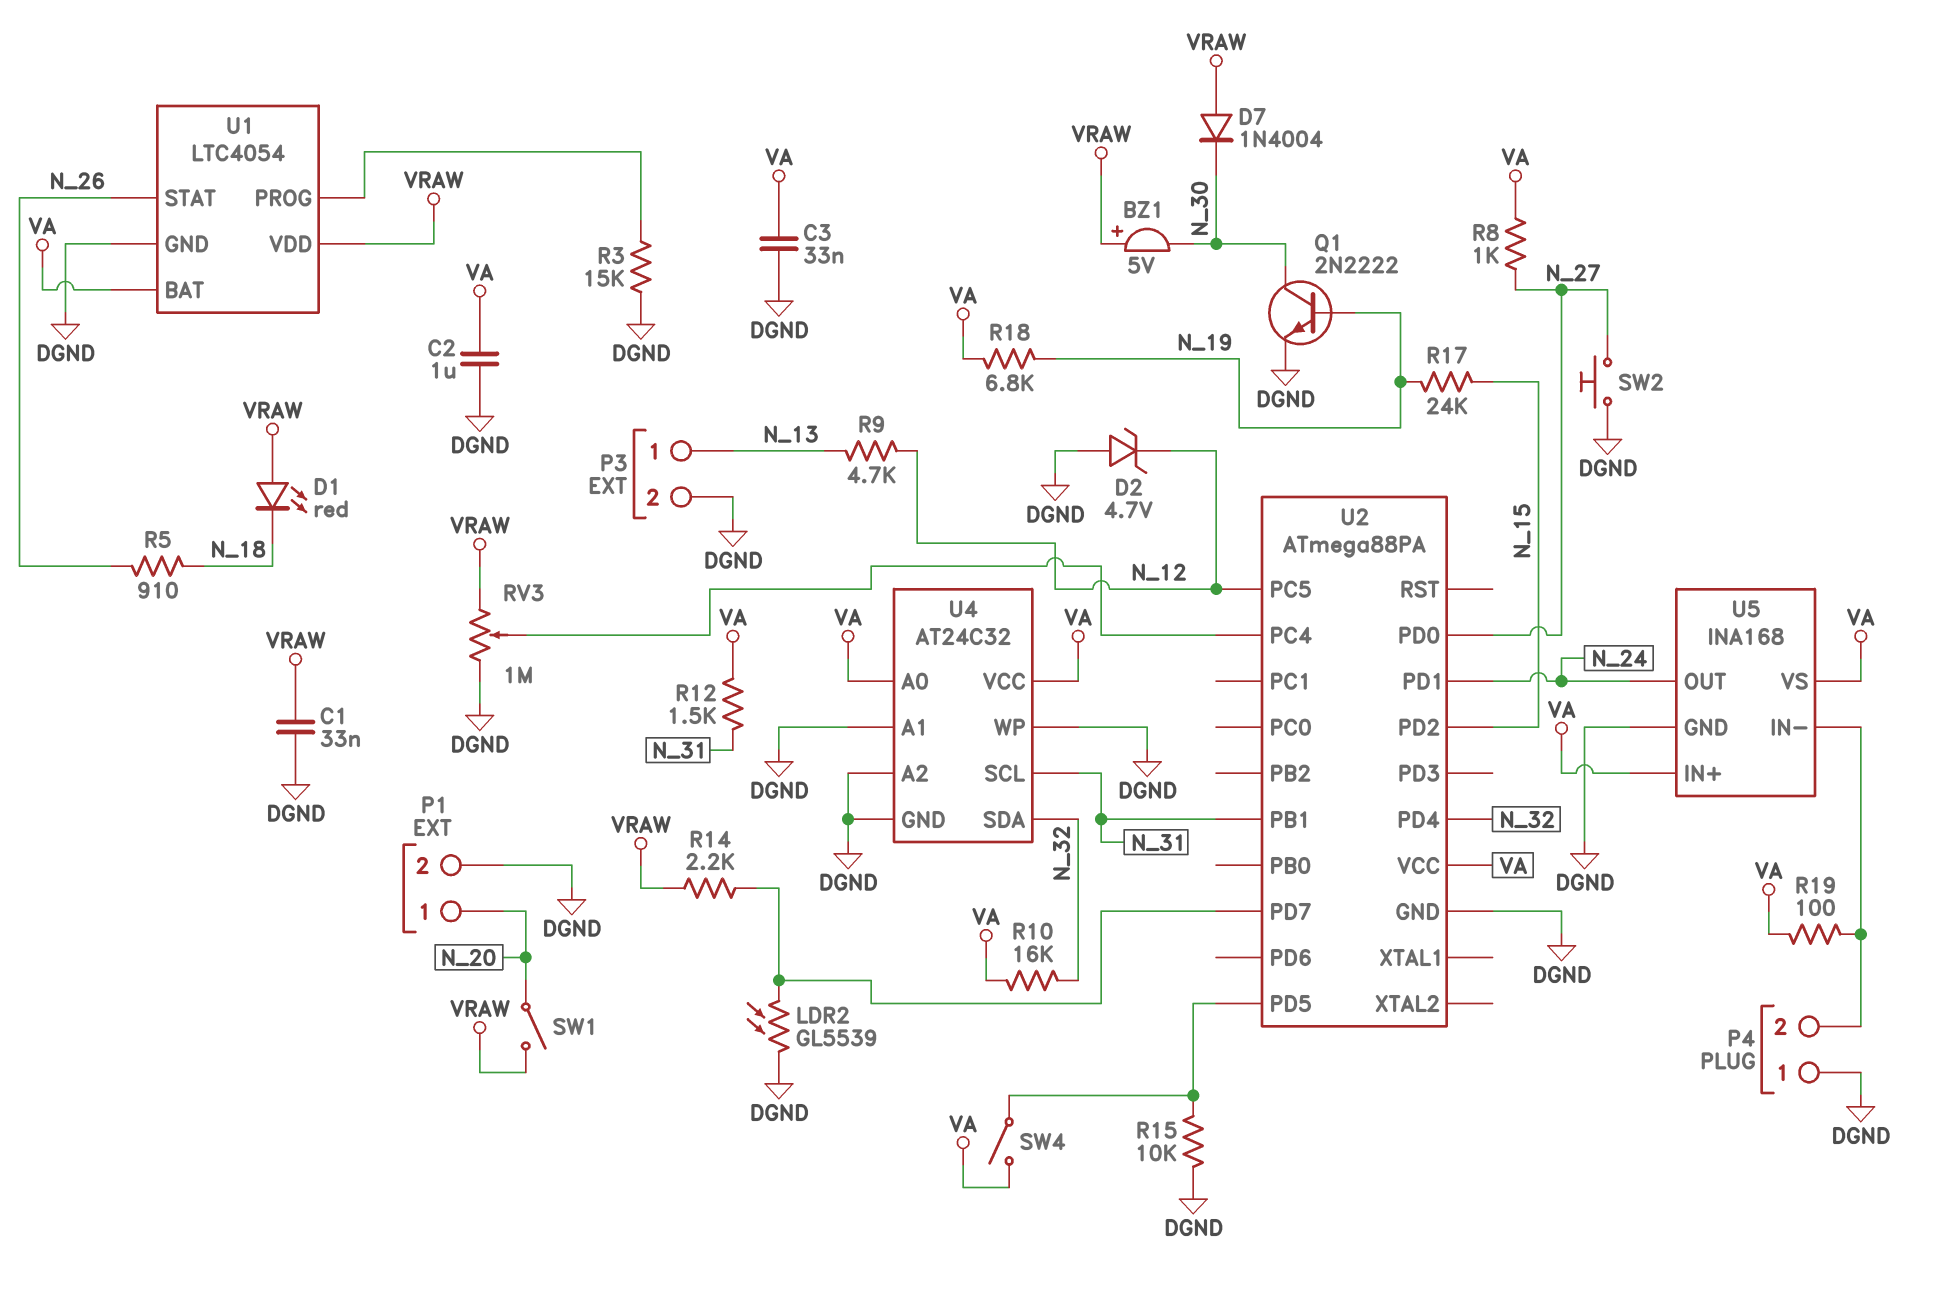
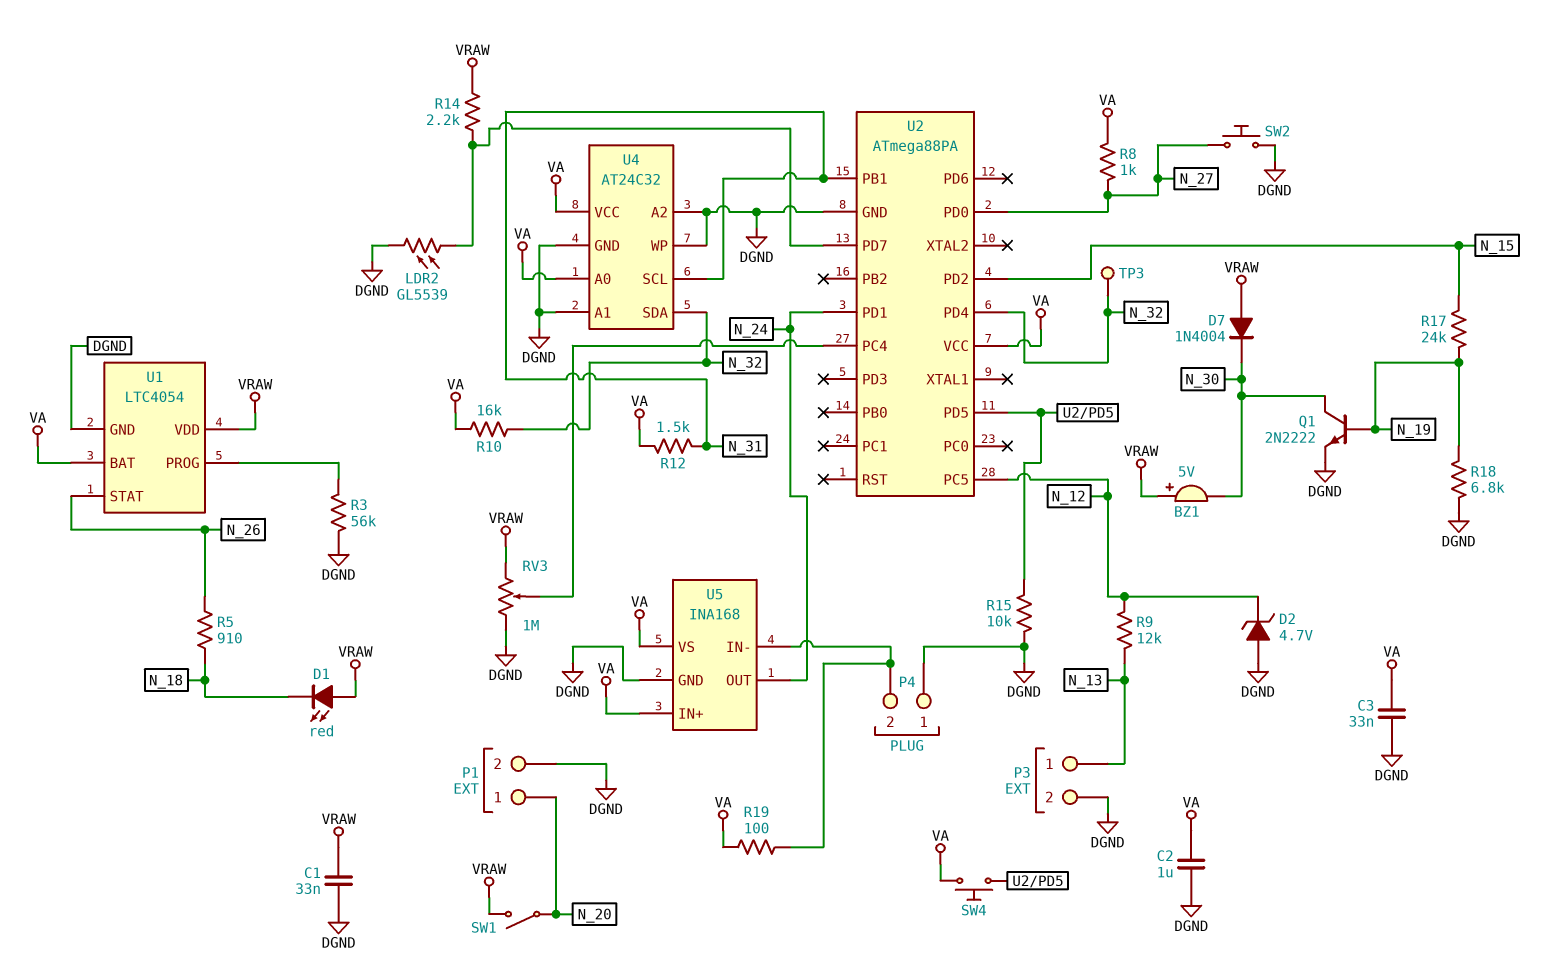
R3: 15k (DGND, U1/PROG) -> 56k (DGND, U1/PROG)
R9: 4.7k (N_12, N_13) -> 12k (N_12, N_13)
R18: 6.8k (N_19, VA) -> 6.8k (DGND, N_19)
SW4: switch (U2/PD5, VA) -> button (U2/PD5, VA)
TP3: none -> test point (N_32)

